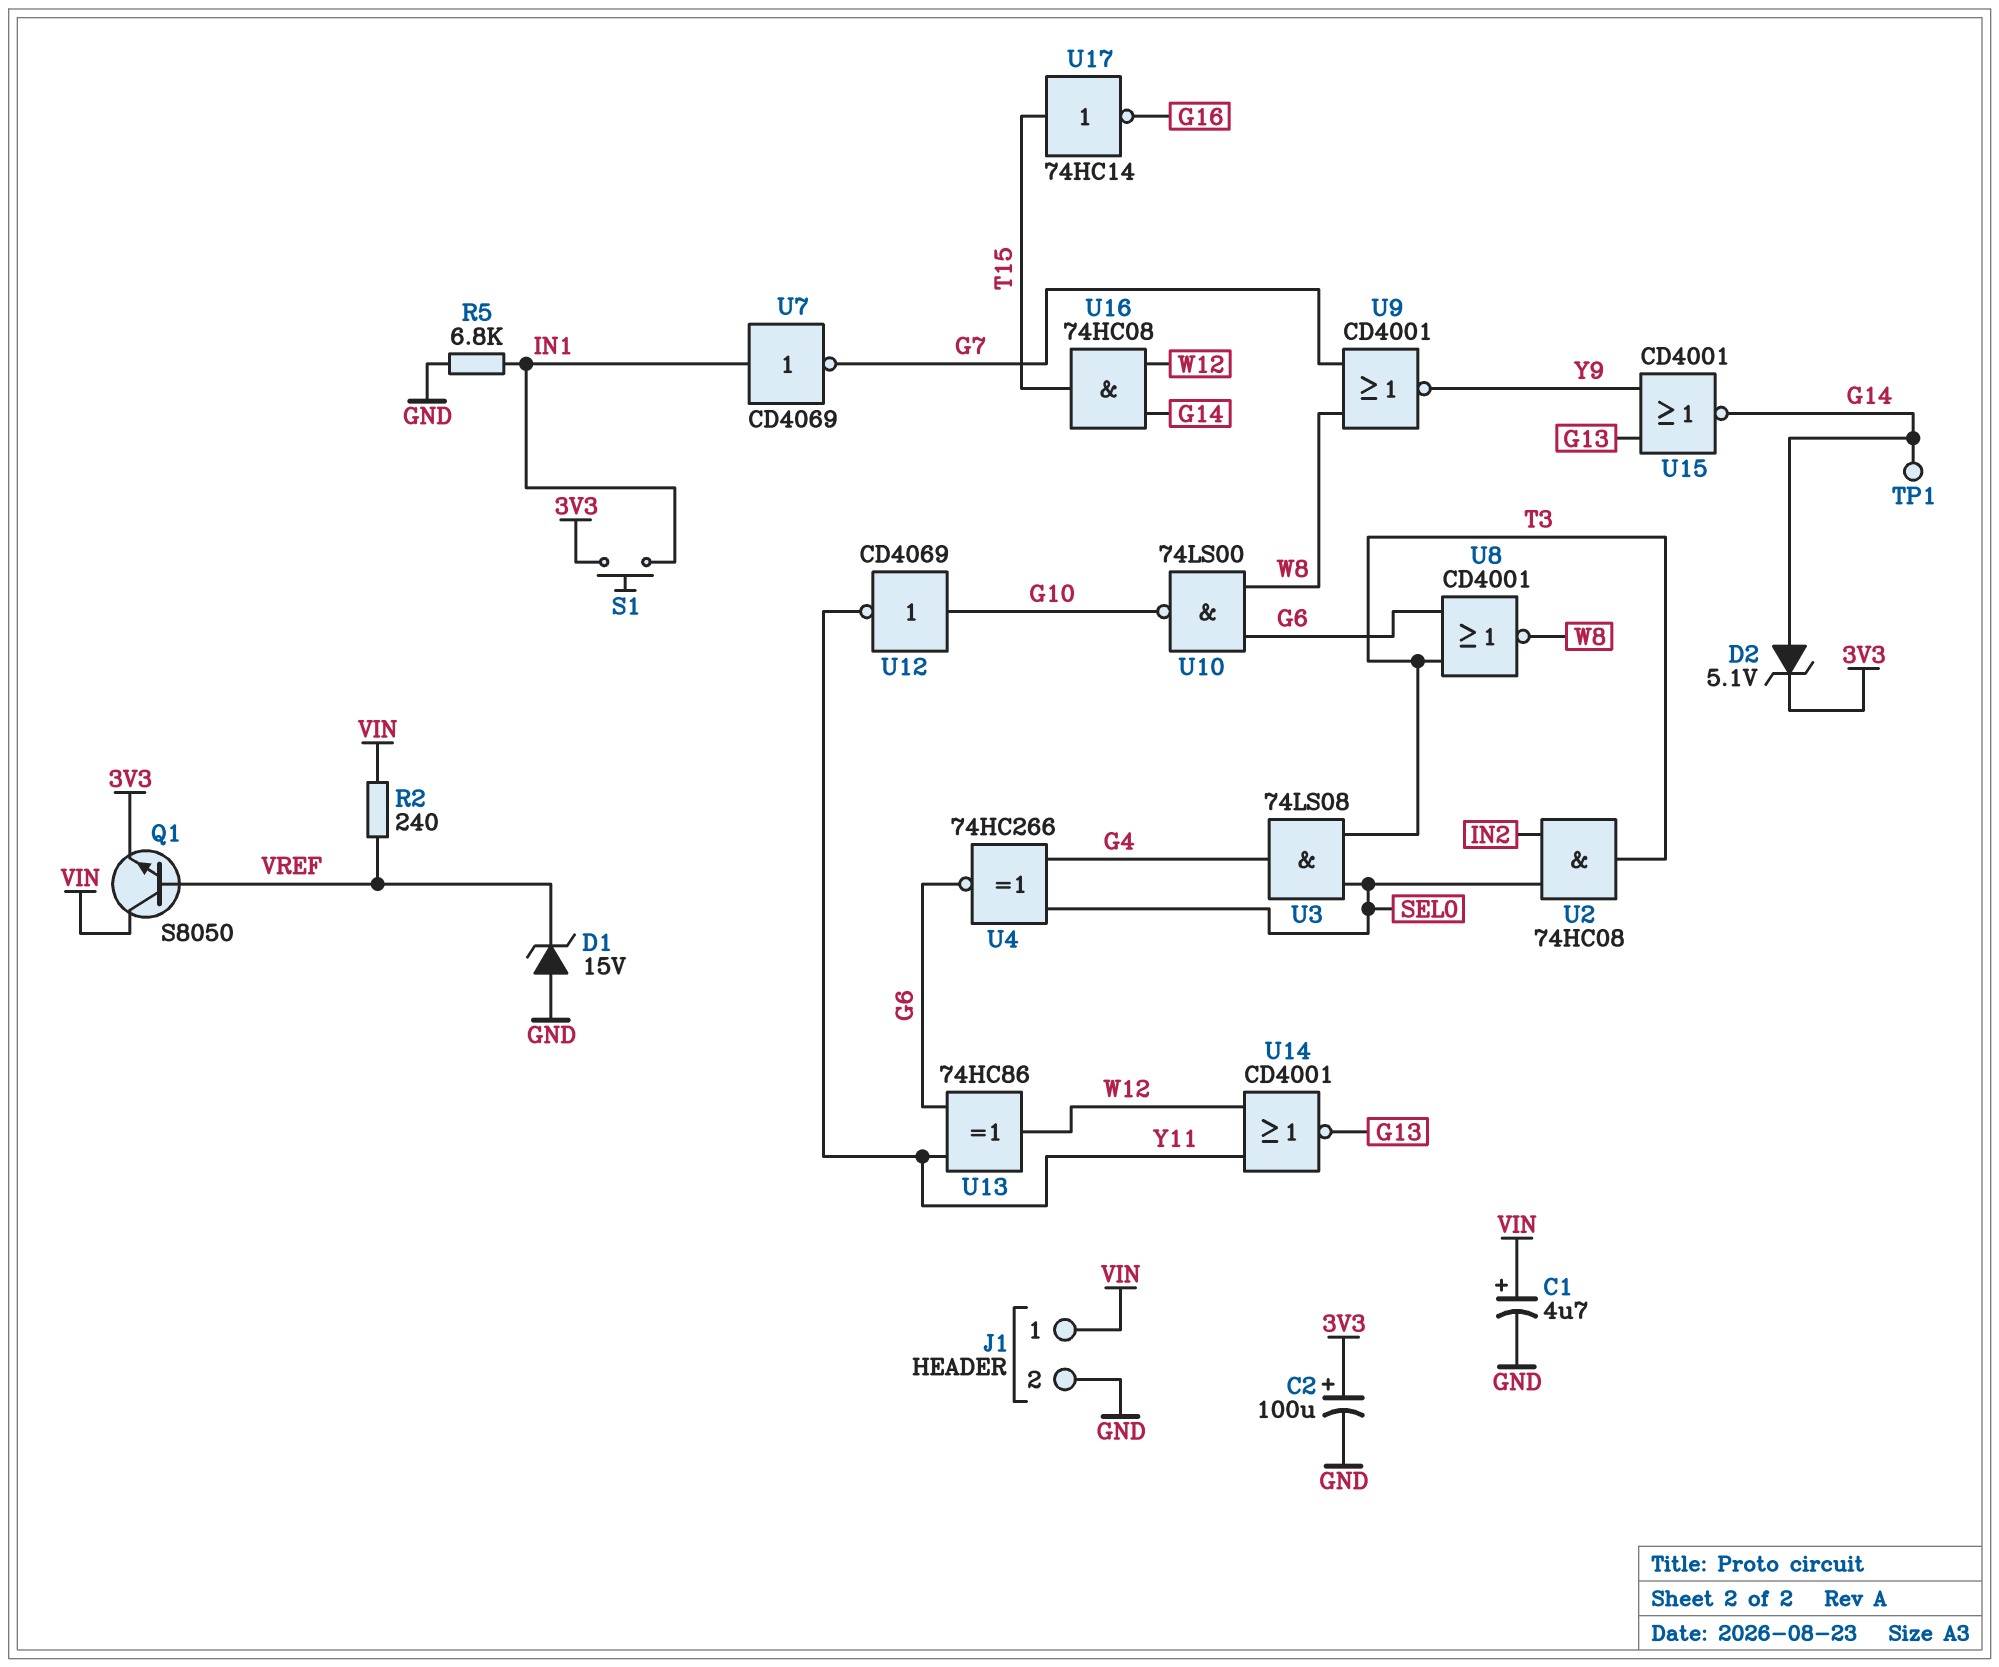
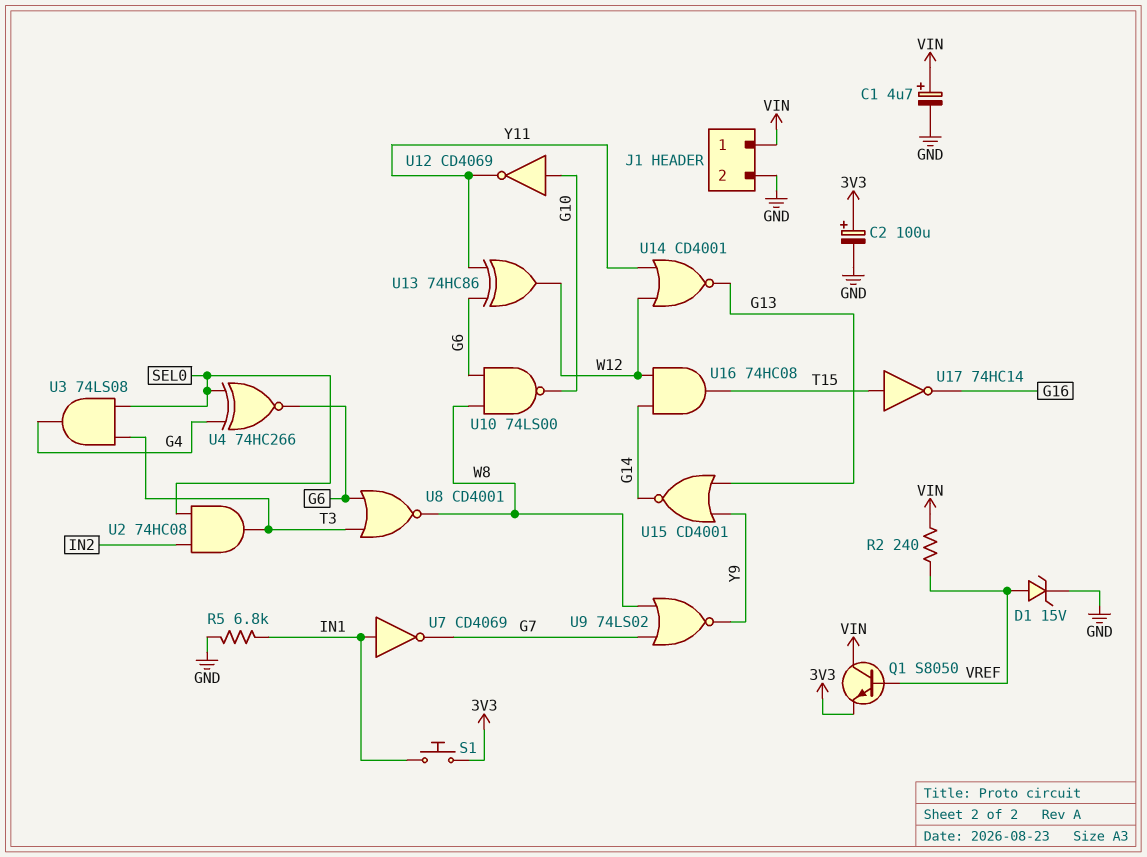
D1: zener 15V (A GND, K VREF) -> zener 15V (A VREF, K GND)
D2: zener 5.1V (A G14, K 3V3) -> none
TP1: test point (G14) -> none
U9: NOR CD4001 (in G7, in W8, out Y9) -> NOR 74LS02 (in G7, in W8, out Y9)

